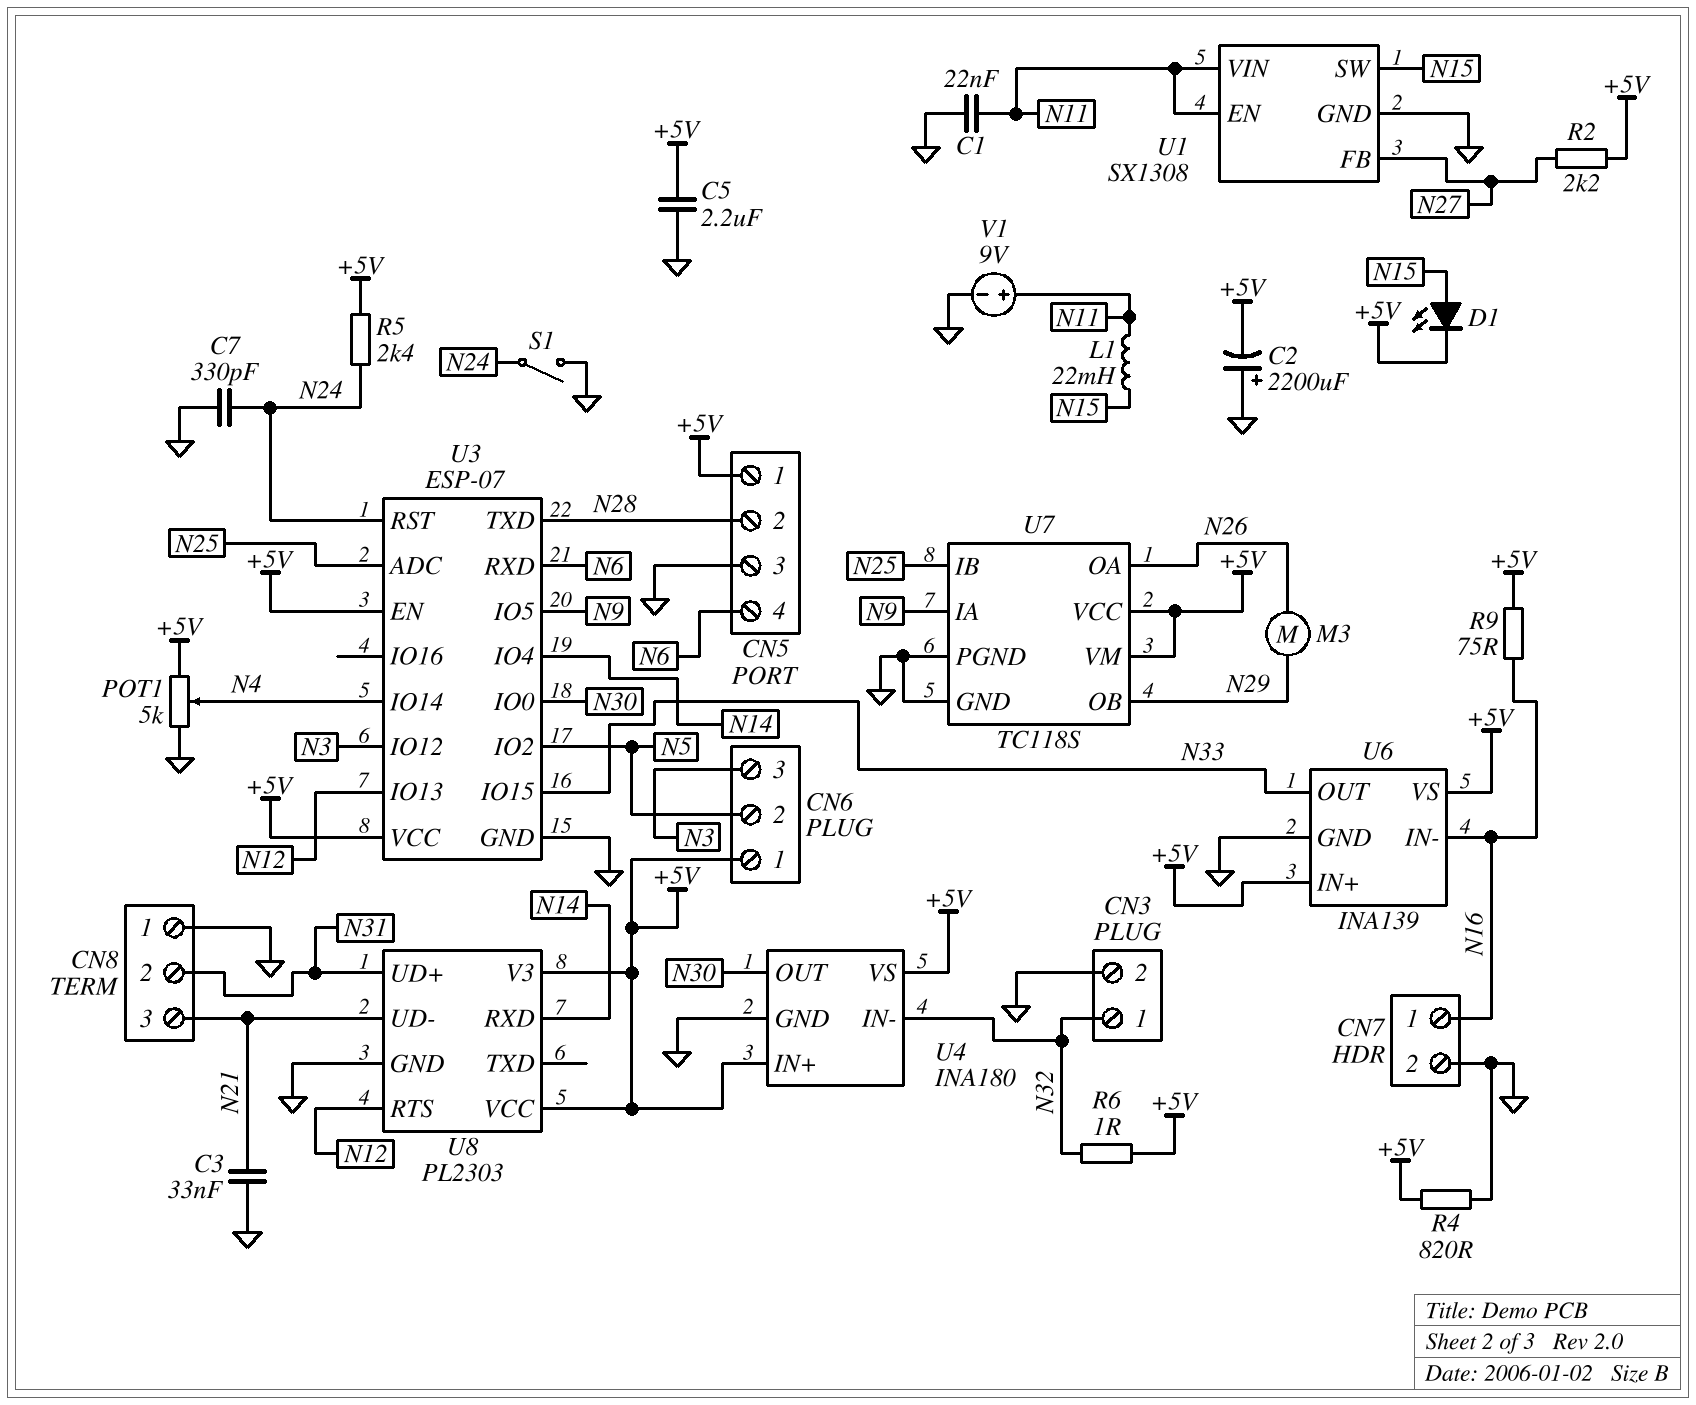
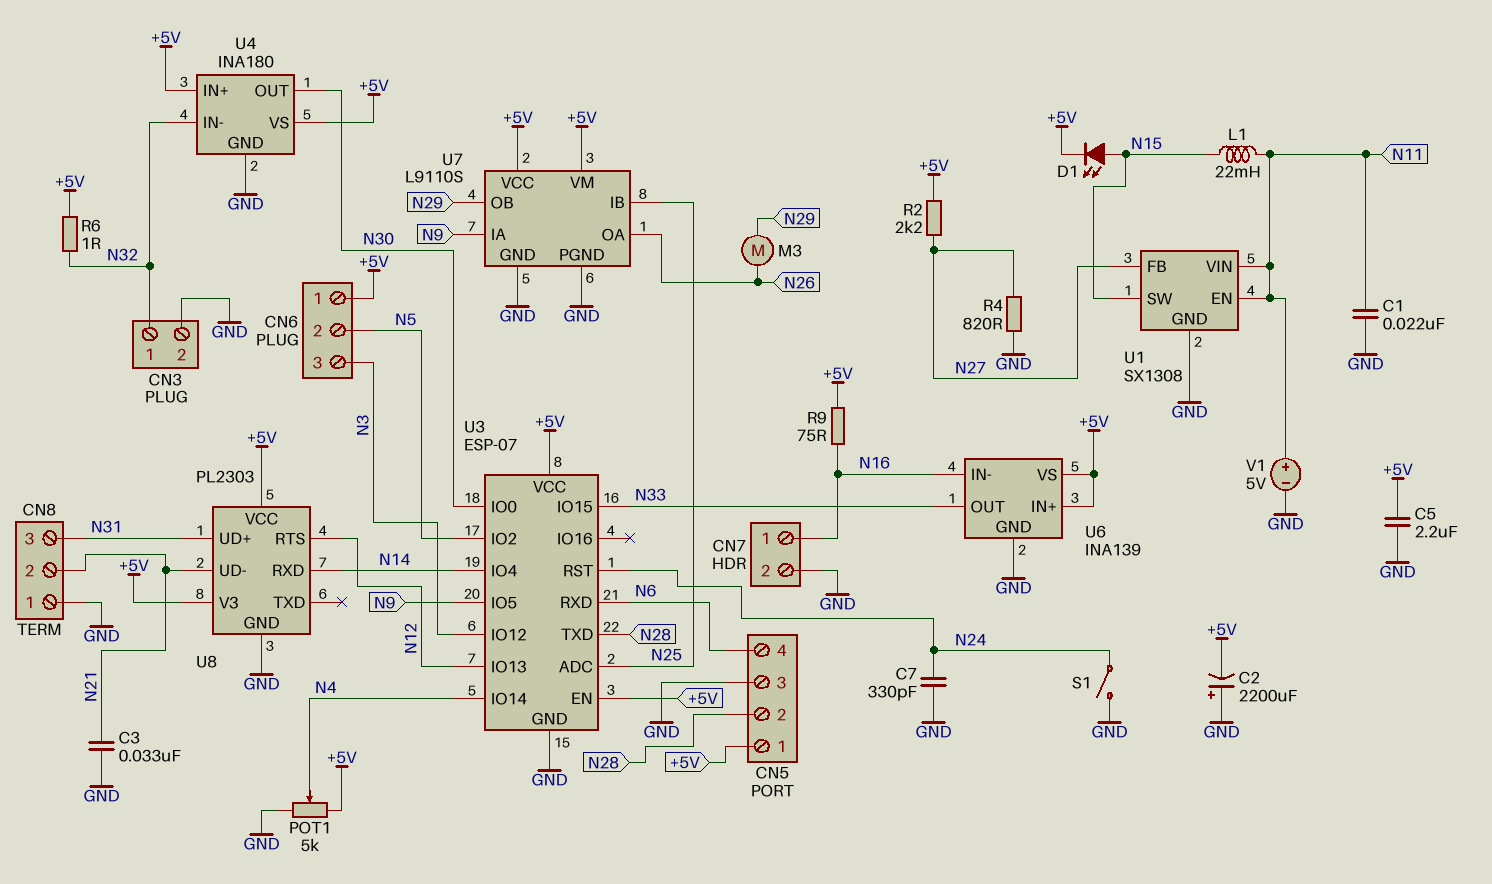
CN8 pin 2: N31 -> N21
CN8 pin 3: N21 -> N31
R4: 820 (+5V, GND) -> 820 (GND, N27)
R5: 2.4k (+5V, N24) -> none
U7: TC118S -> L9110S
V1: 9V (plus N11, minus GND) -> 5V (plus N11, minus GND)

